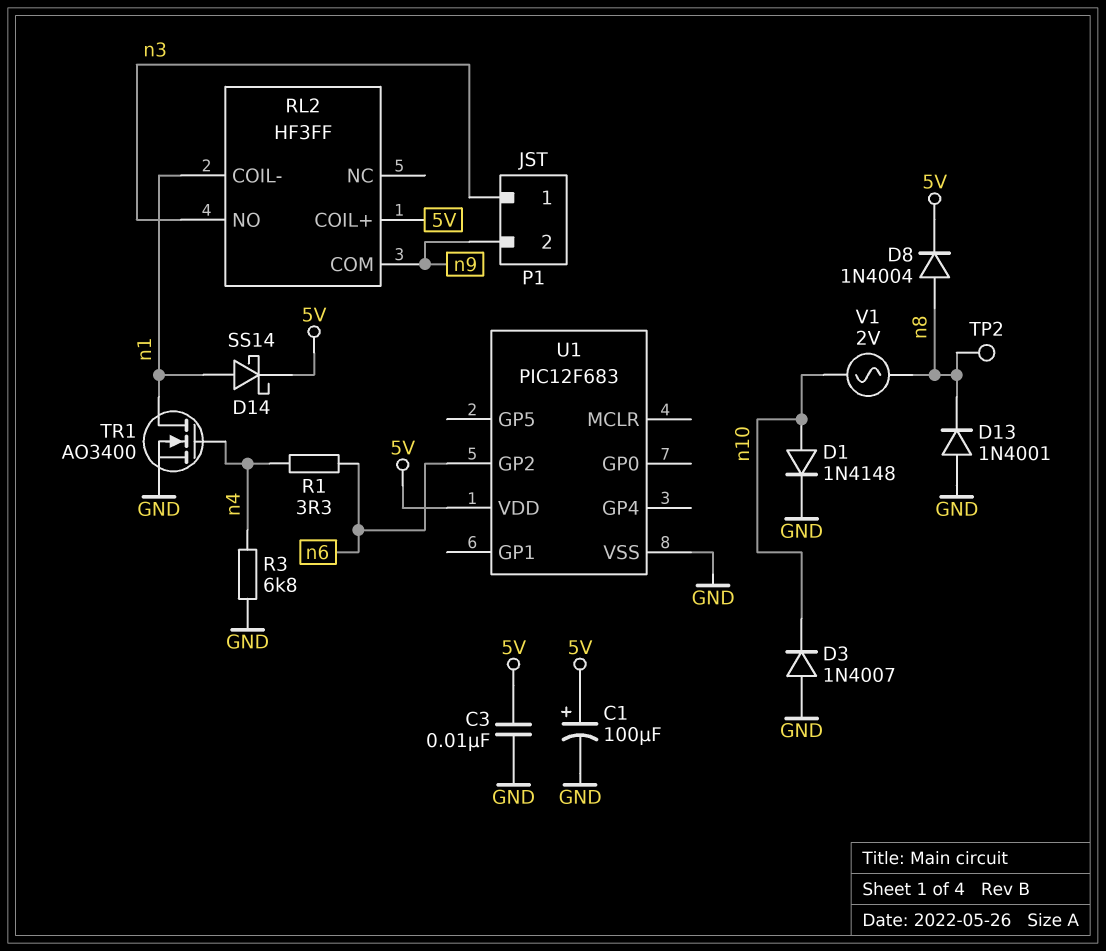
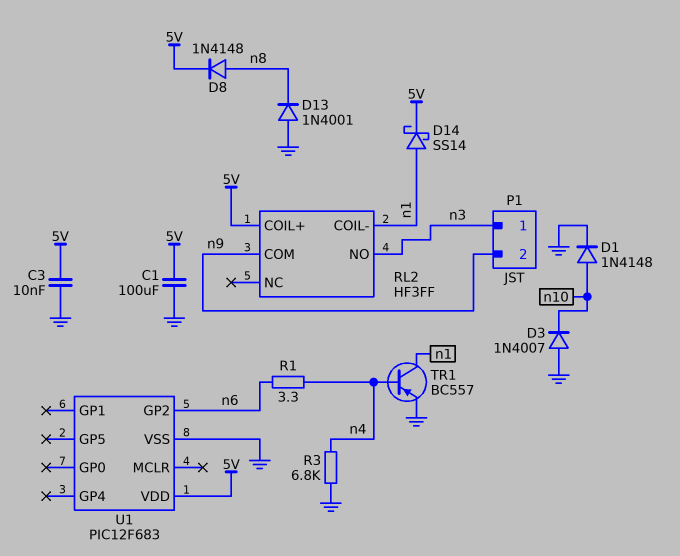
C1: 100uF (plus 5V, minus GND) -> 100uF (5V, GND)
D8: diode 1N4004 (A n8, K 5V) -> diode 1N4148 (A n8, K 5V)
TP2: test point (n8) -> none
TR1: NMOS AO3400 (G n4, D n1, S GND) -> PNP BC557 (B n4, C n1, E GND)
V1: AC 2V (n8, n10) -> none

